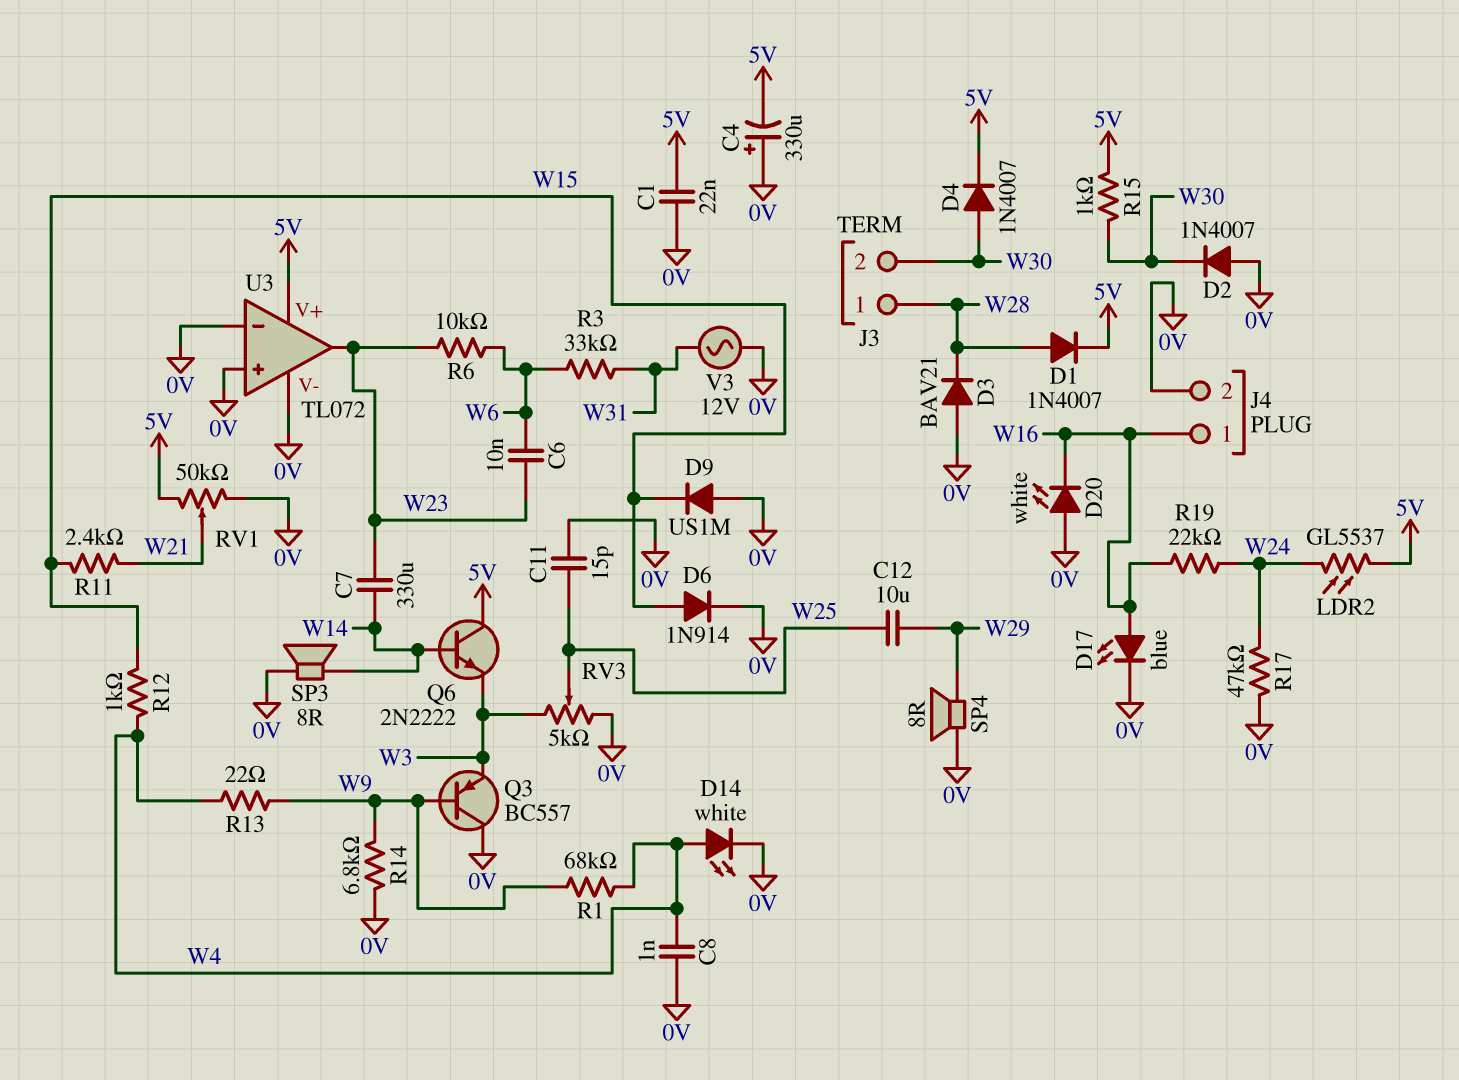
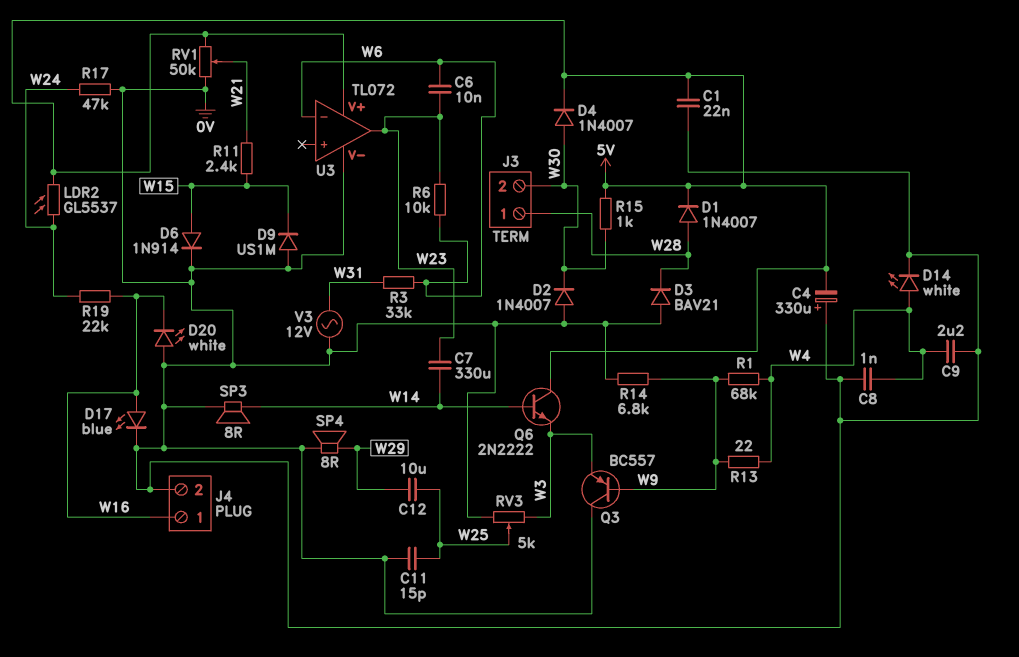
C9: none -> 2.2uF (0V, W4)
R12: 1k (W4, W15) -> none
U3 pin in+: 0V -> none
U3 pin in-: 0V -> W6

